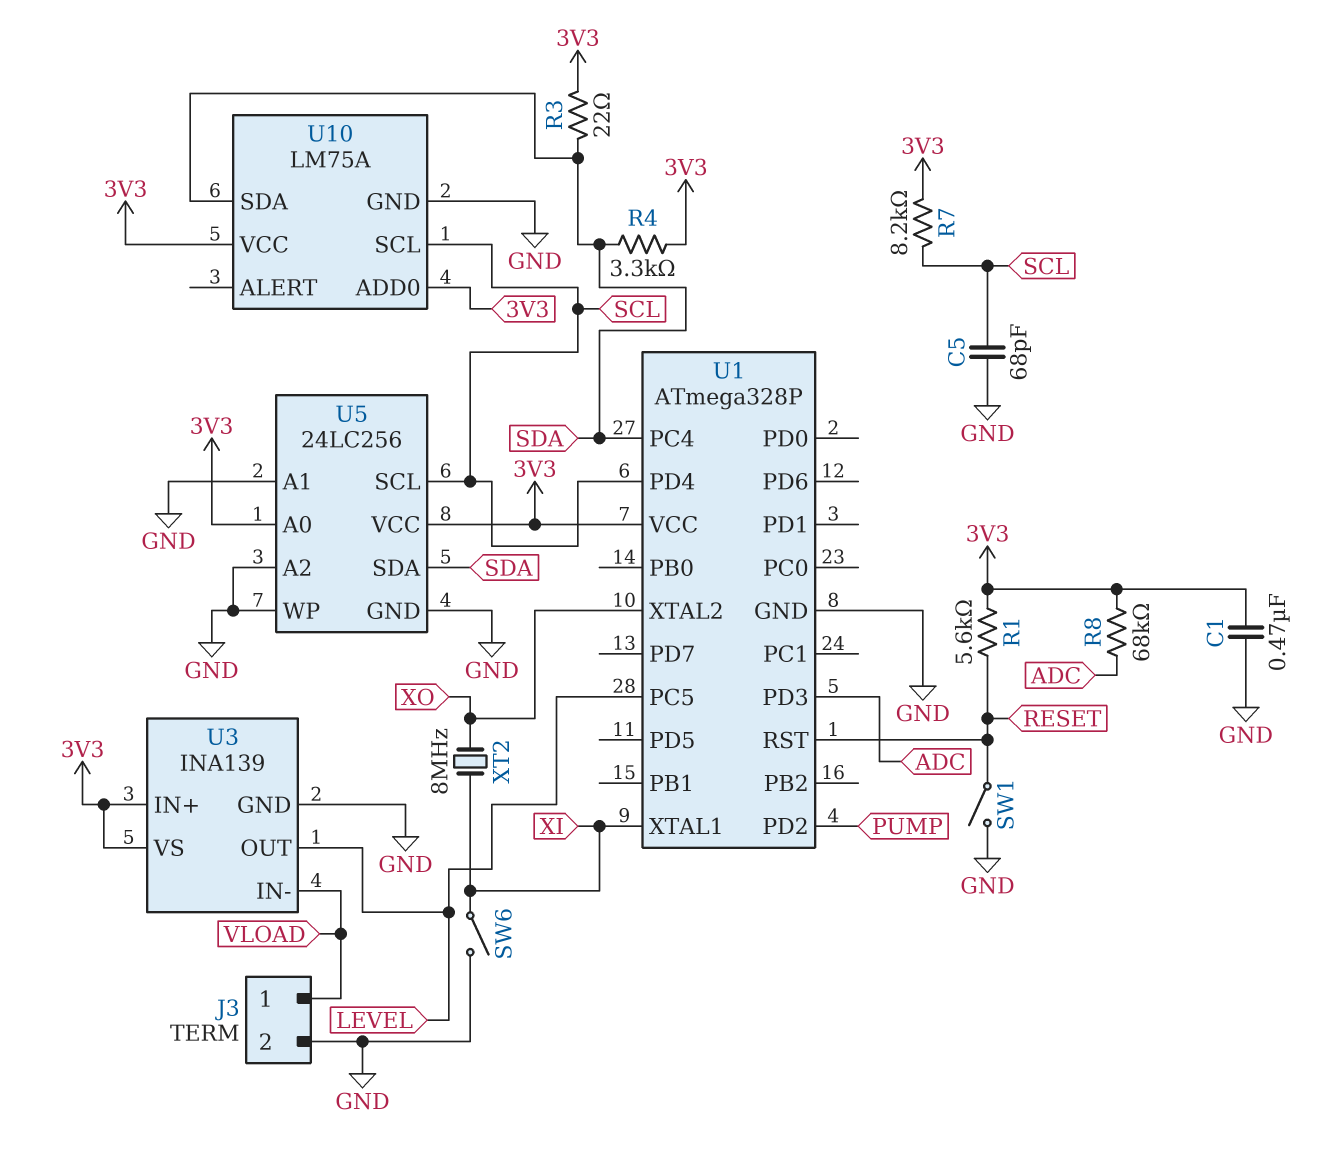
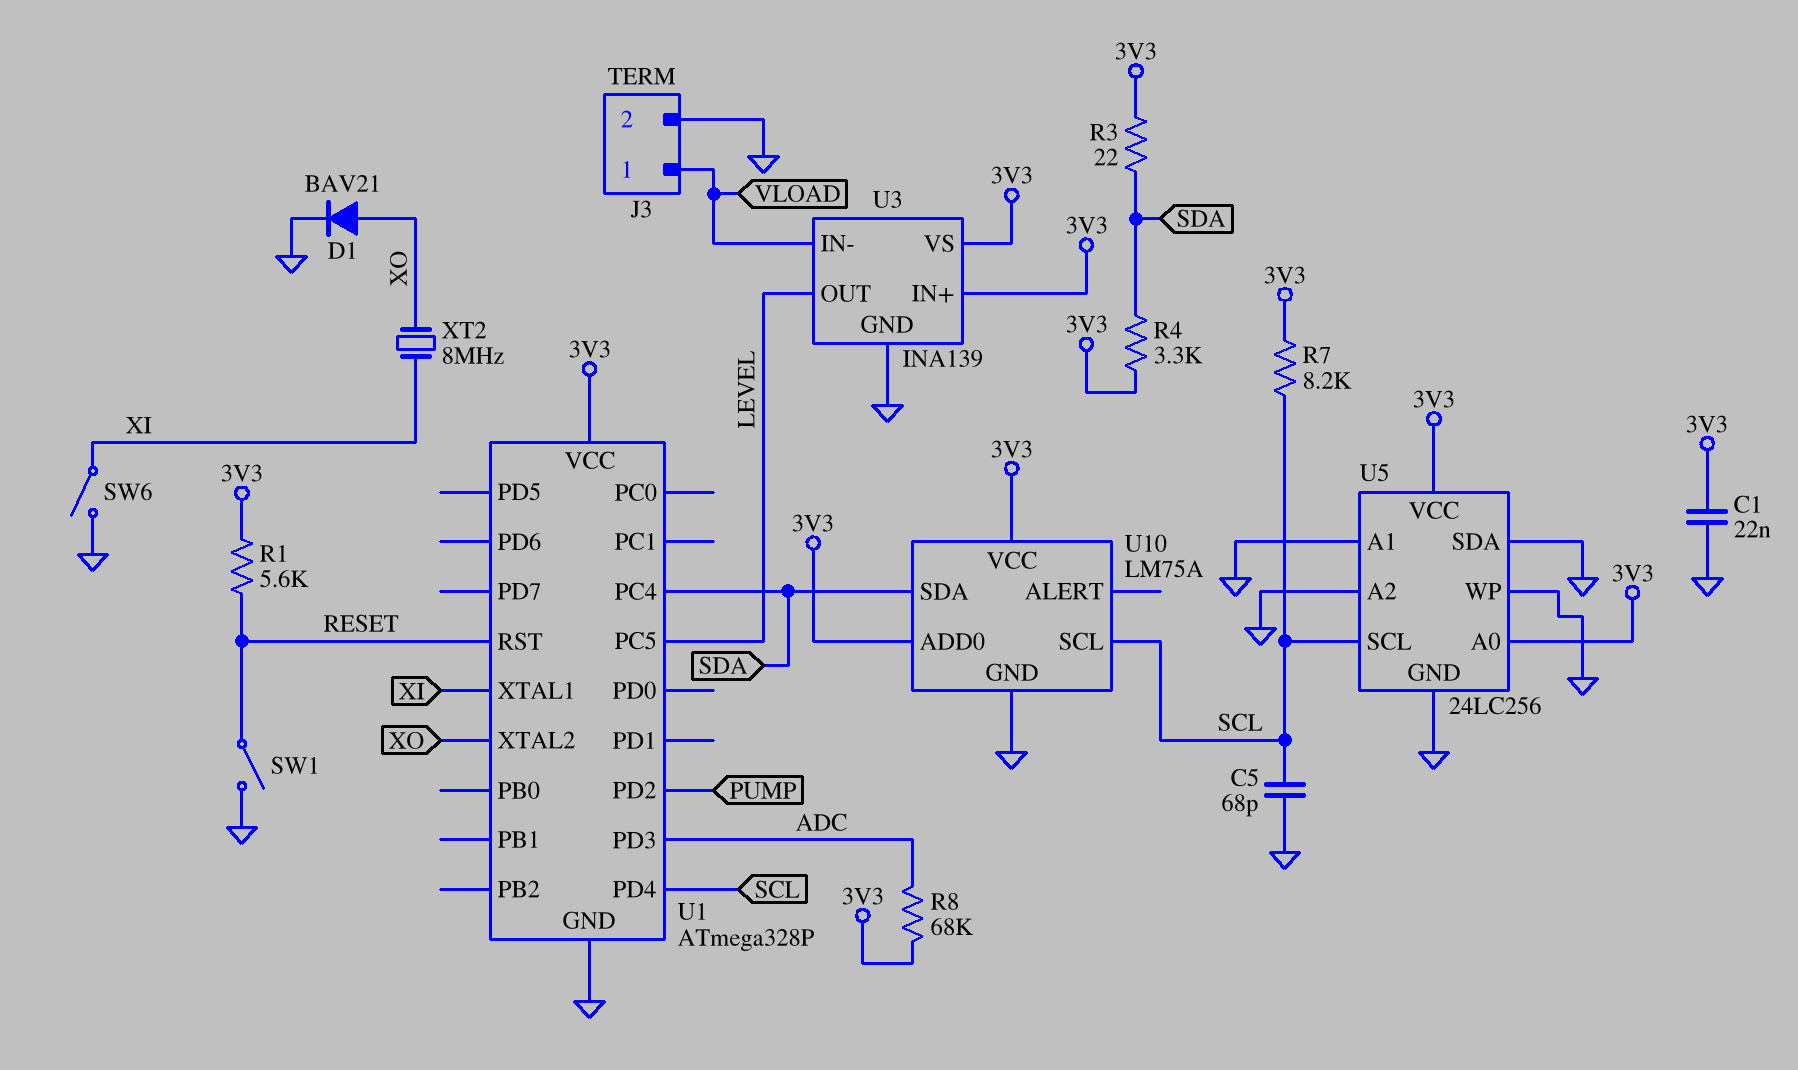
C1: 470nF (3V3, GND) -> 22nF (3V3, GND)
D1: none -> diode BAV21 (A XO, K GND)
U5 pin SDA: SDA -> GND

